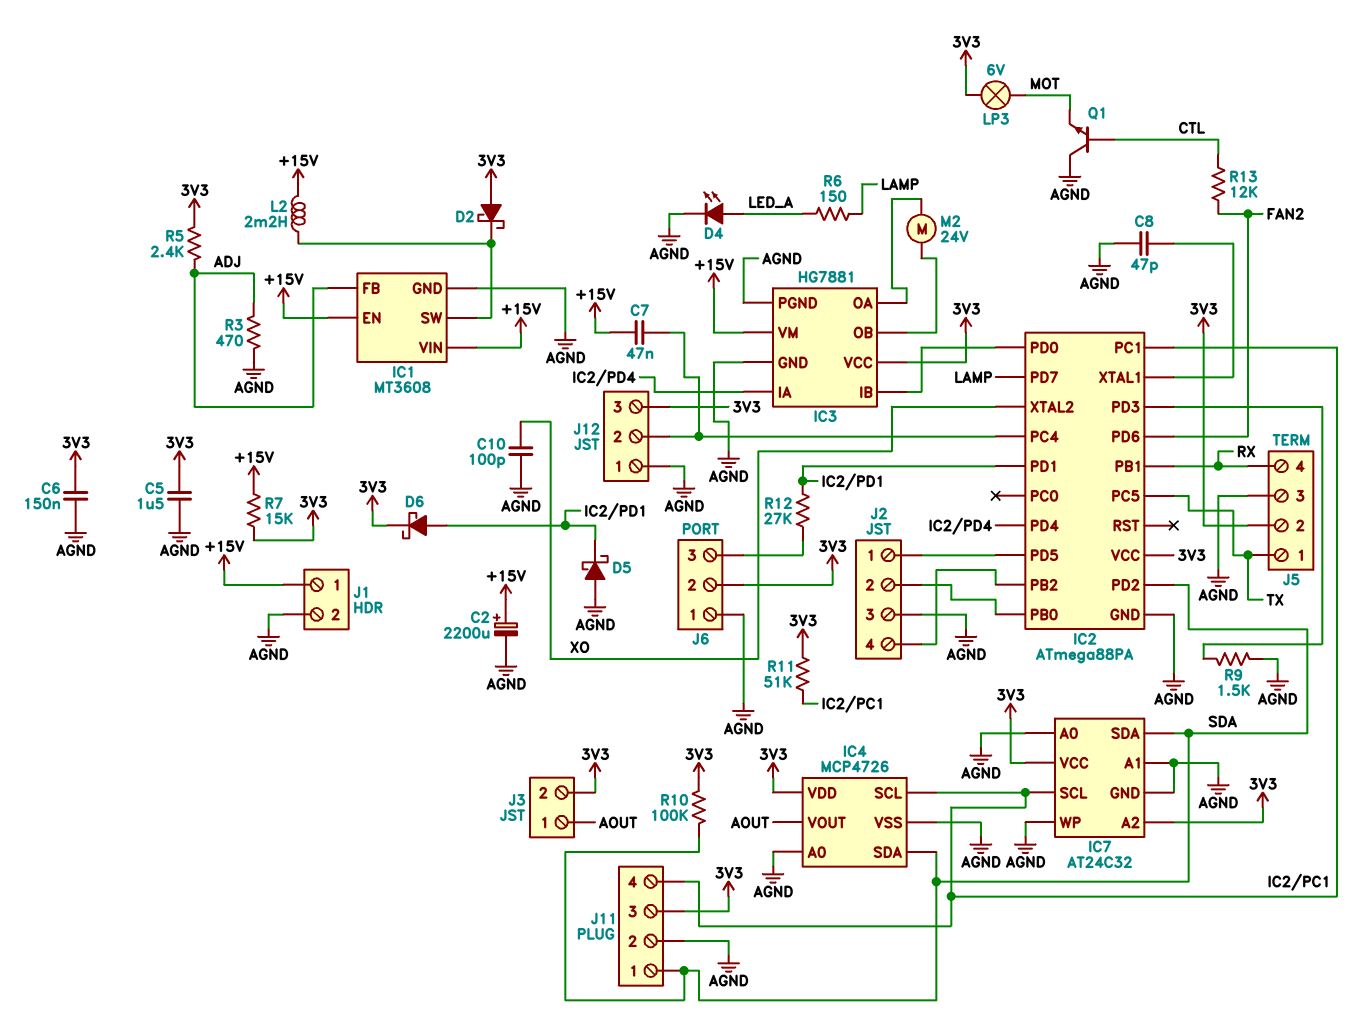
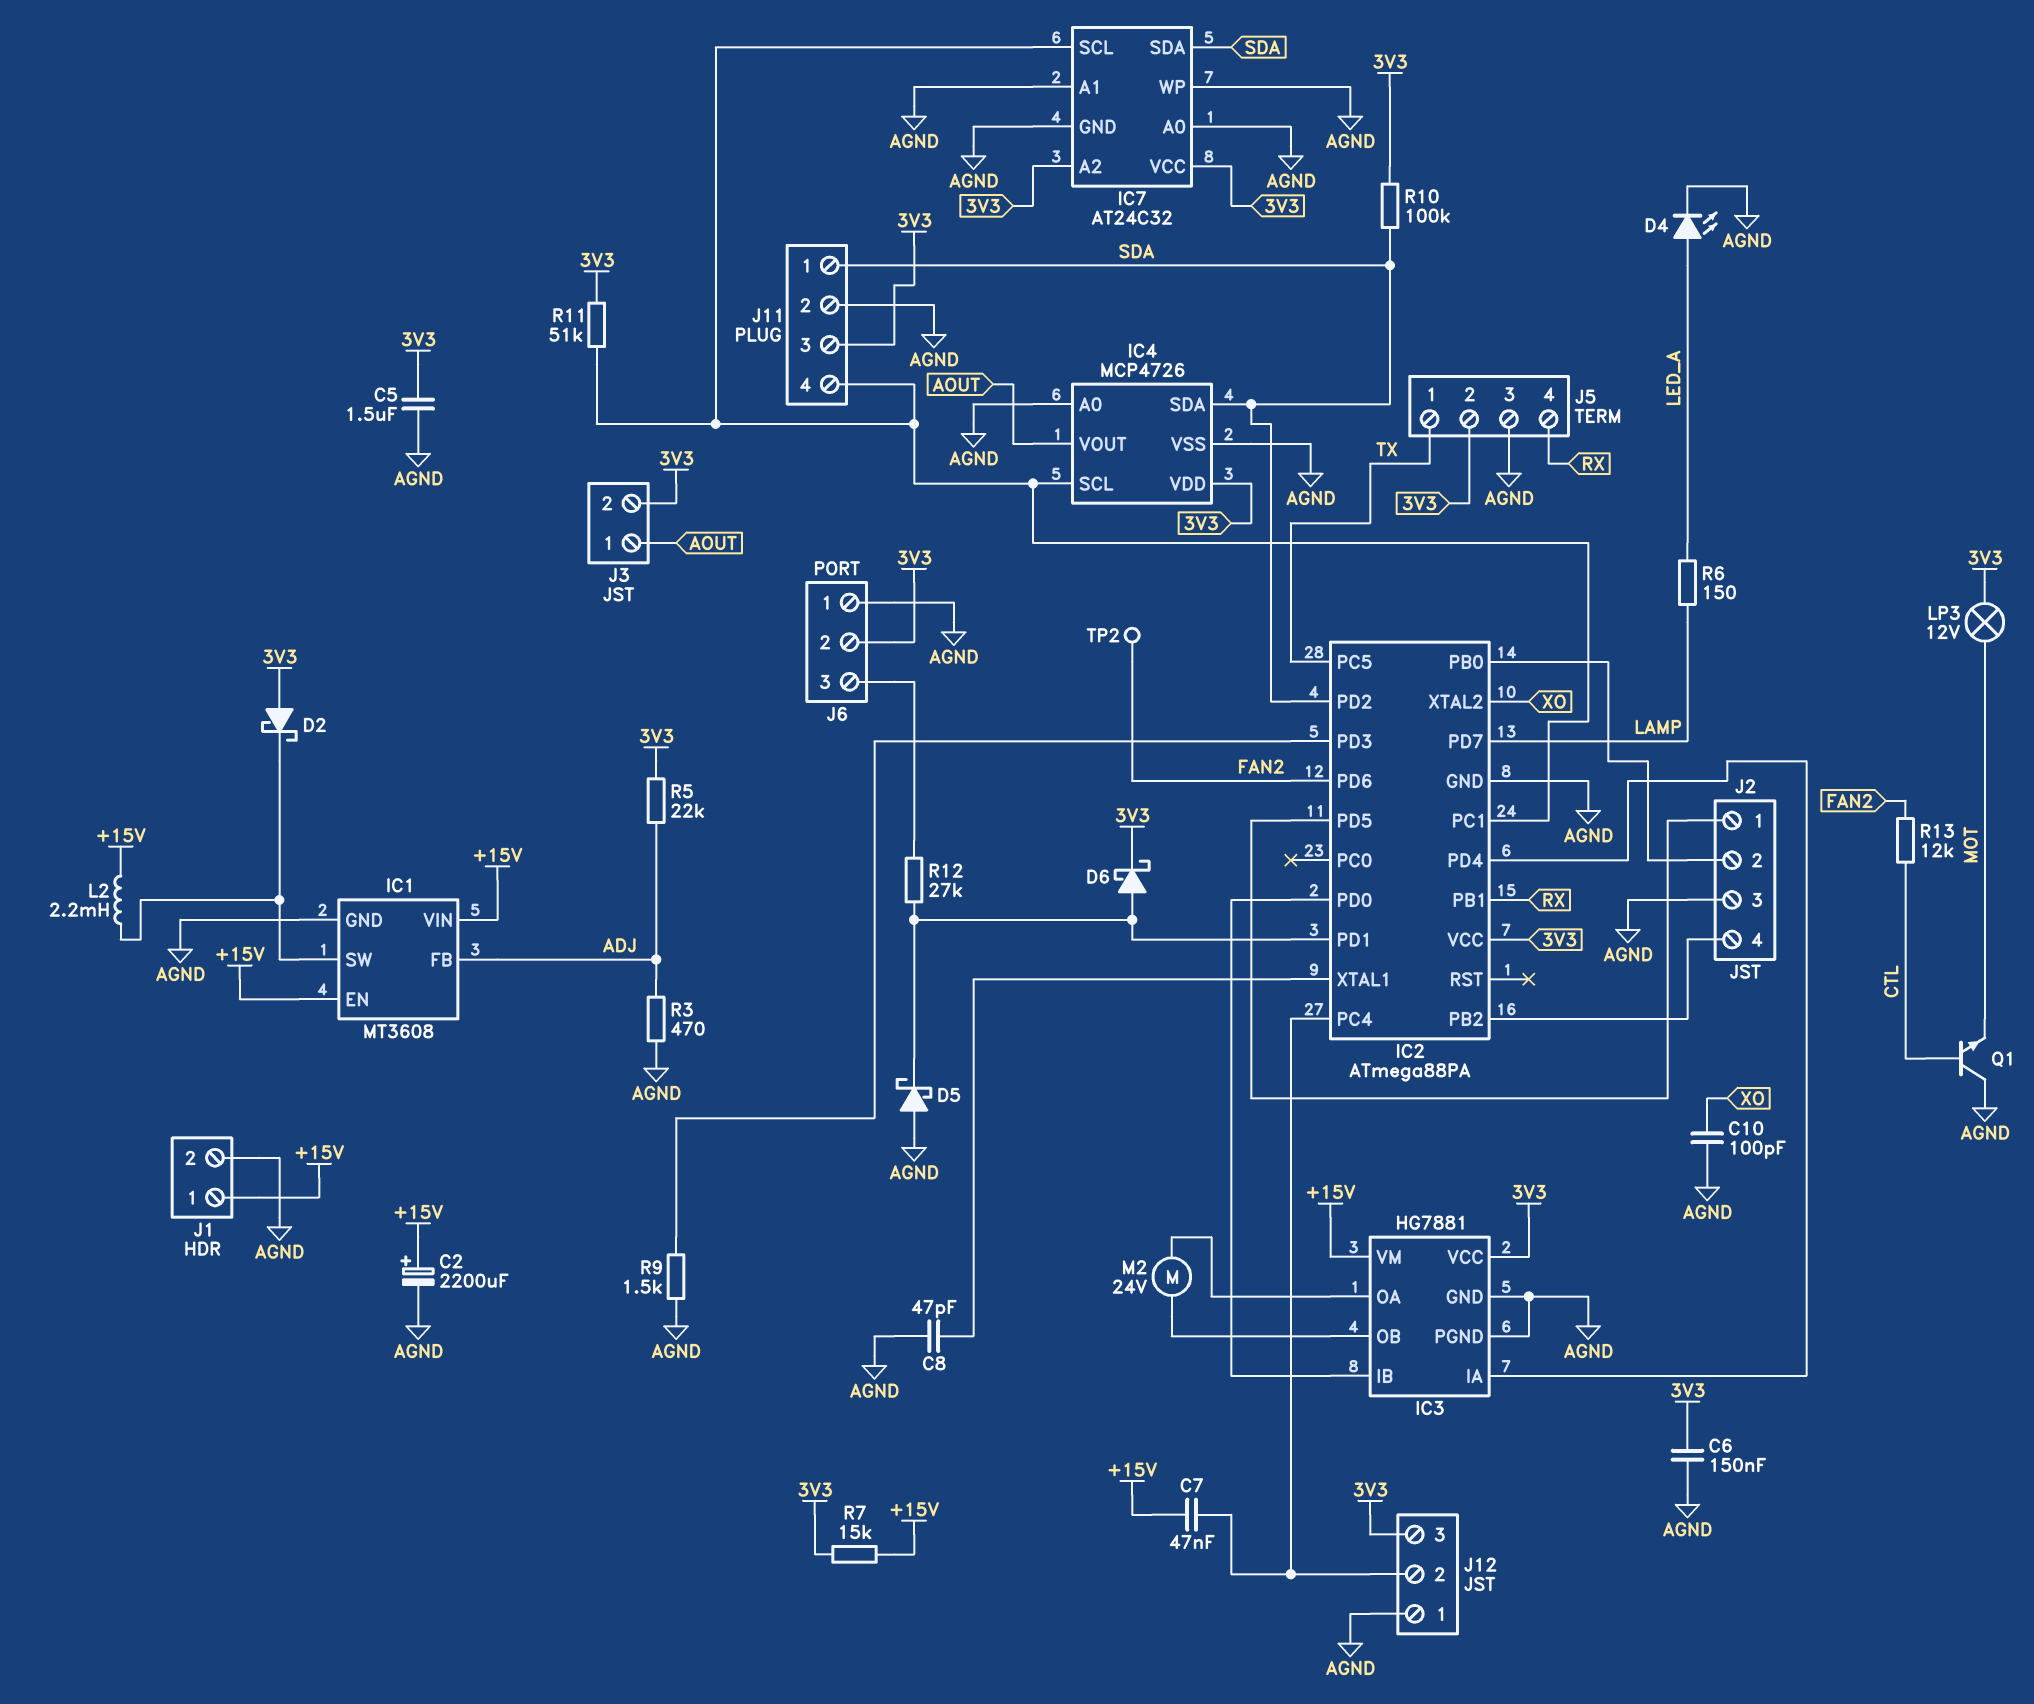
LP3: lamp 6V (3V3, MOT) -> lamp 12V (3V3, MOT)
R5: 2.4k (3V3, ADJ) -> 22k (3V3, ADJ)
TP2: none -> test point (FAN2)

